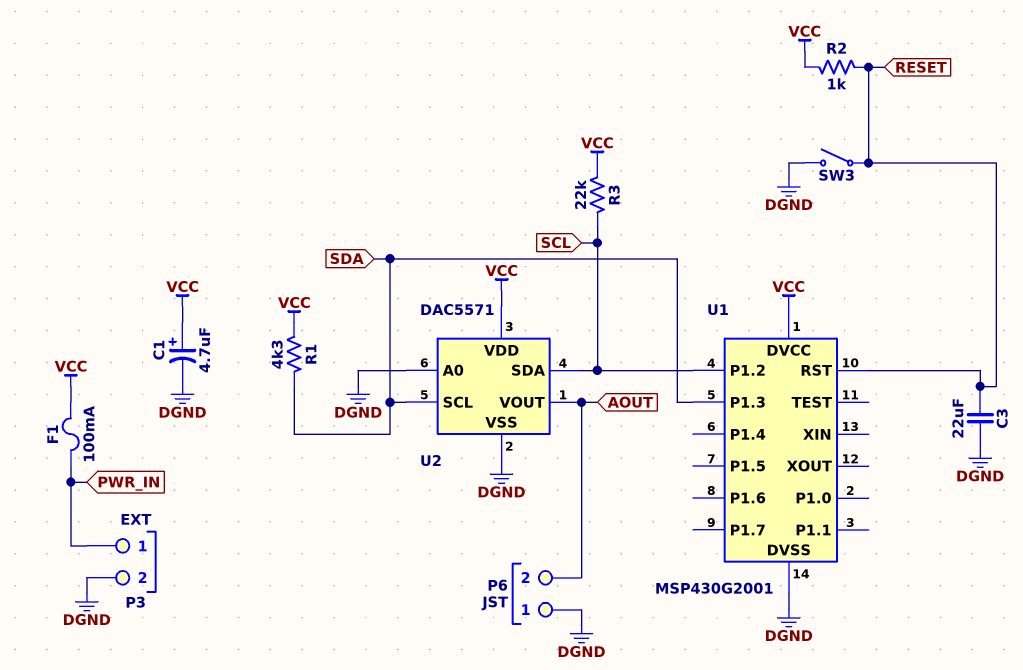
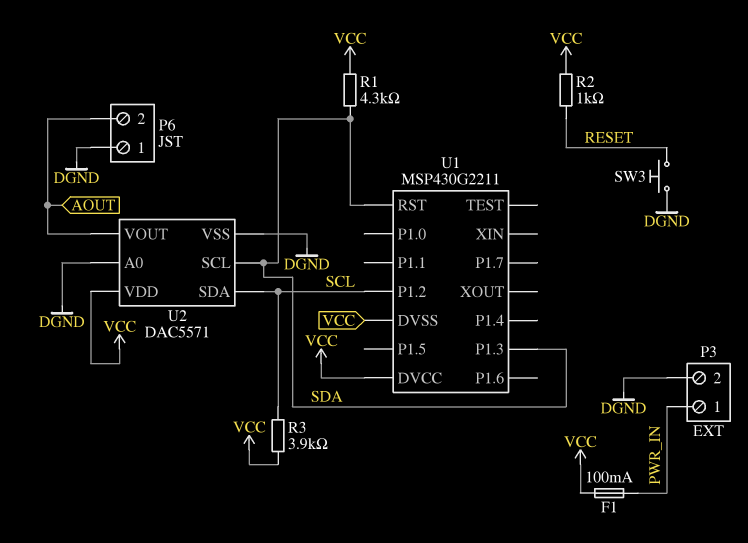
C1: 4.7uF (plus VCC, minus DGND) -> none
C3: 22uF (DGND, RESET) -> none
R3: 22k (SCL, VCC) -> 3.9k (SCL, VCC)
SW3: switch (DGND, RESET) -> button (DGND, RESET)
U1: MSP430G2001 -> MSP430G2211
U1 pin DVSS: DGND -> VCC
U1 pin RST: RESET -> SDA

